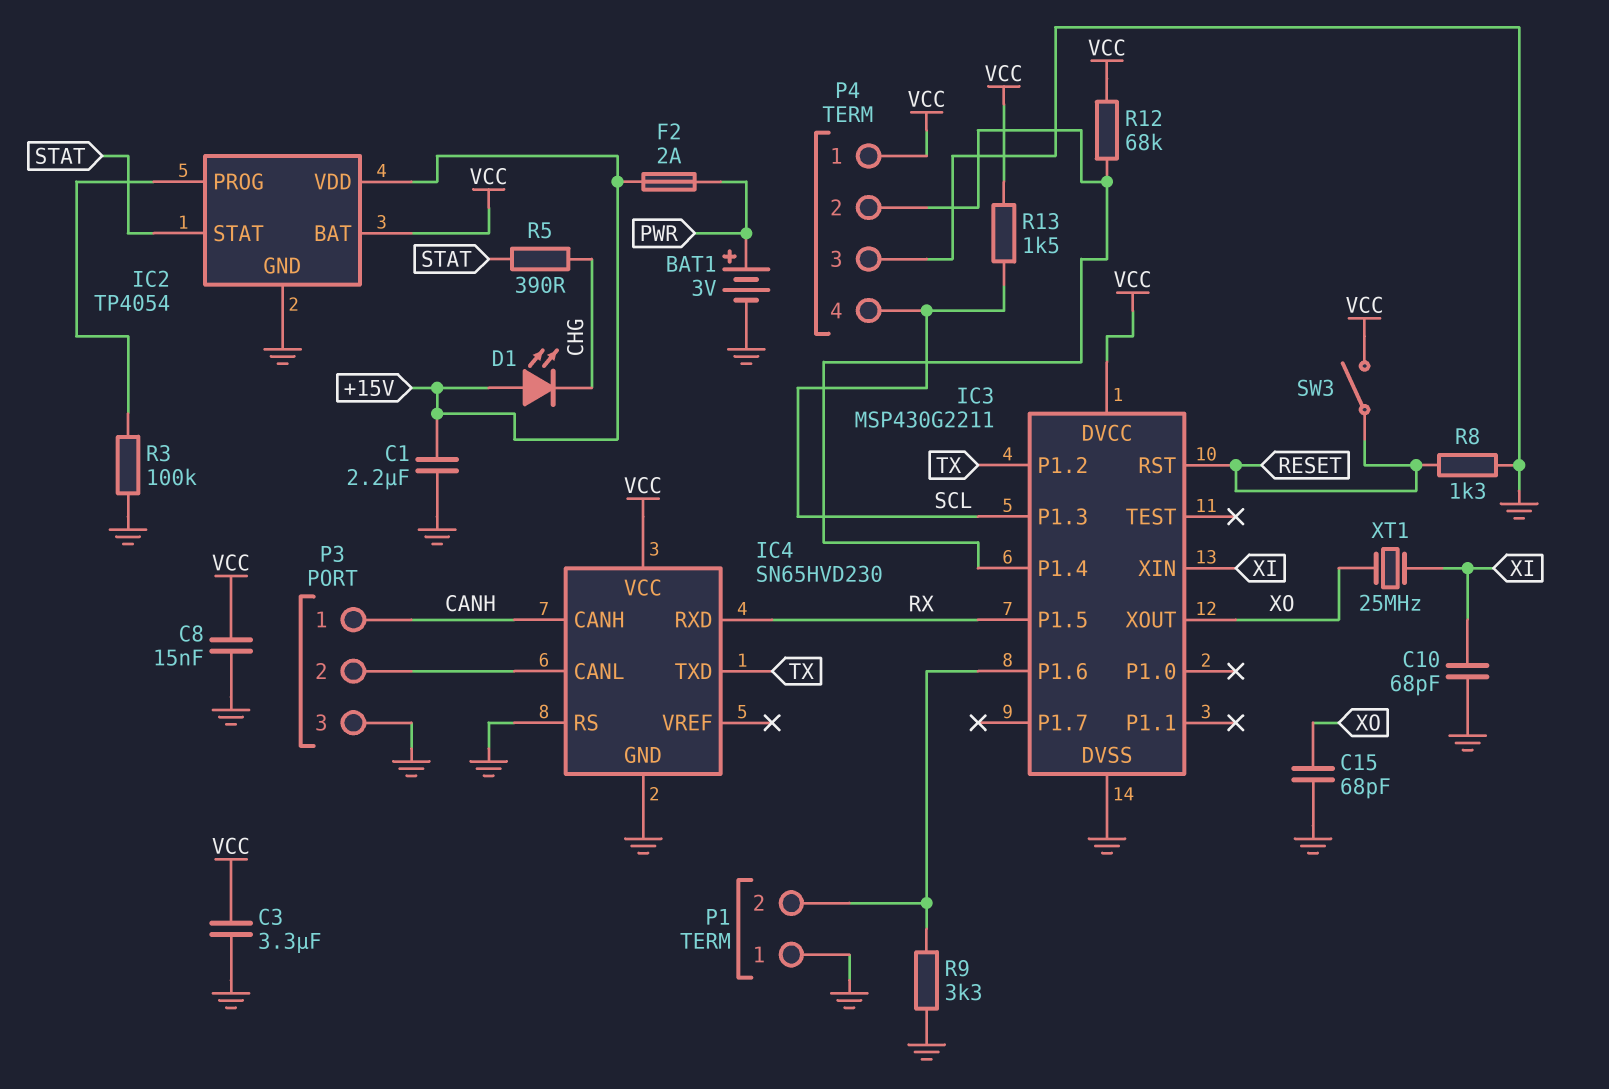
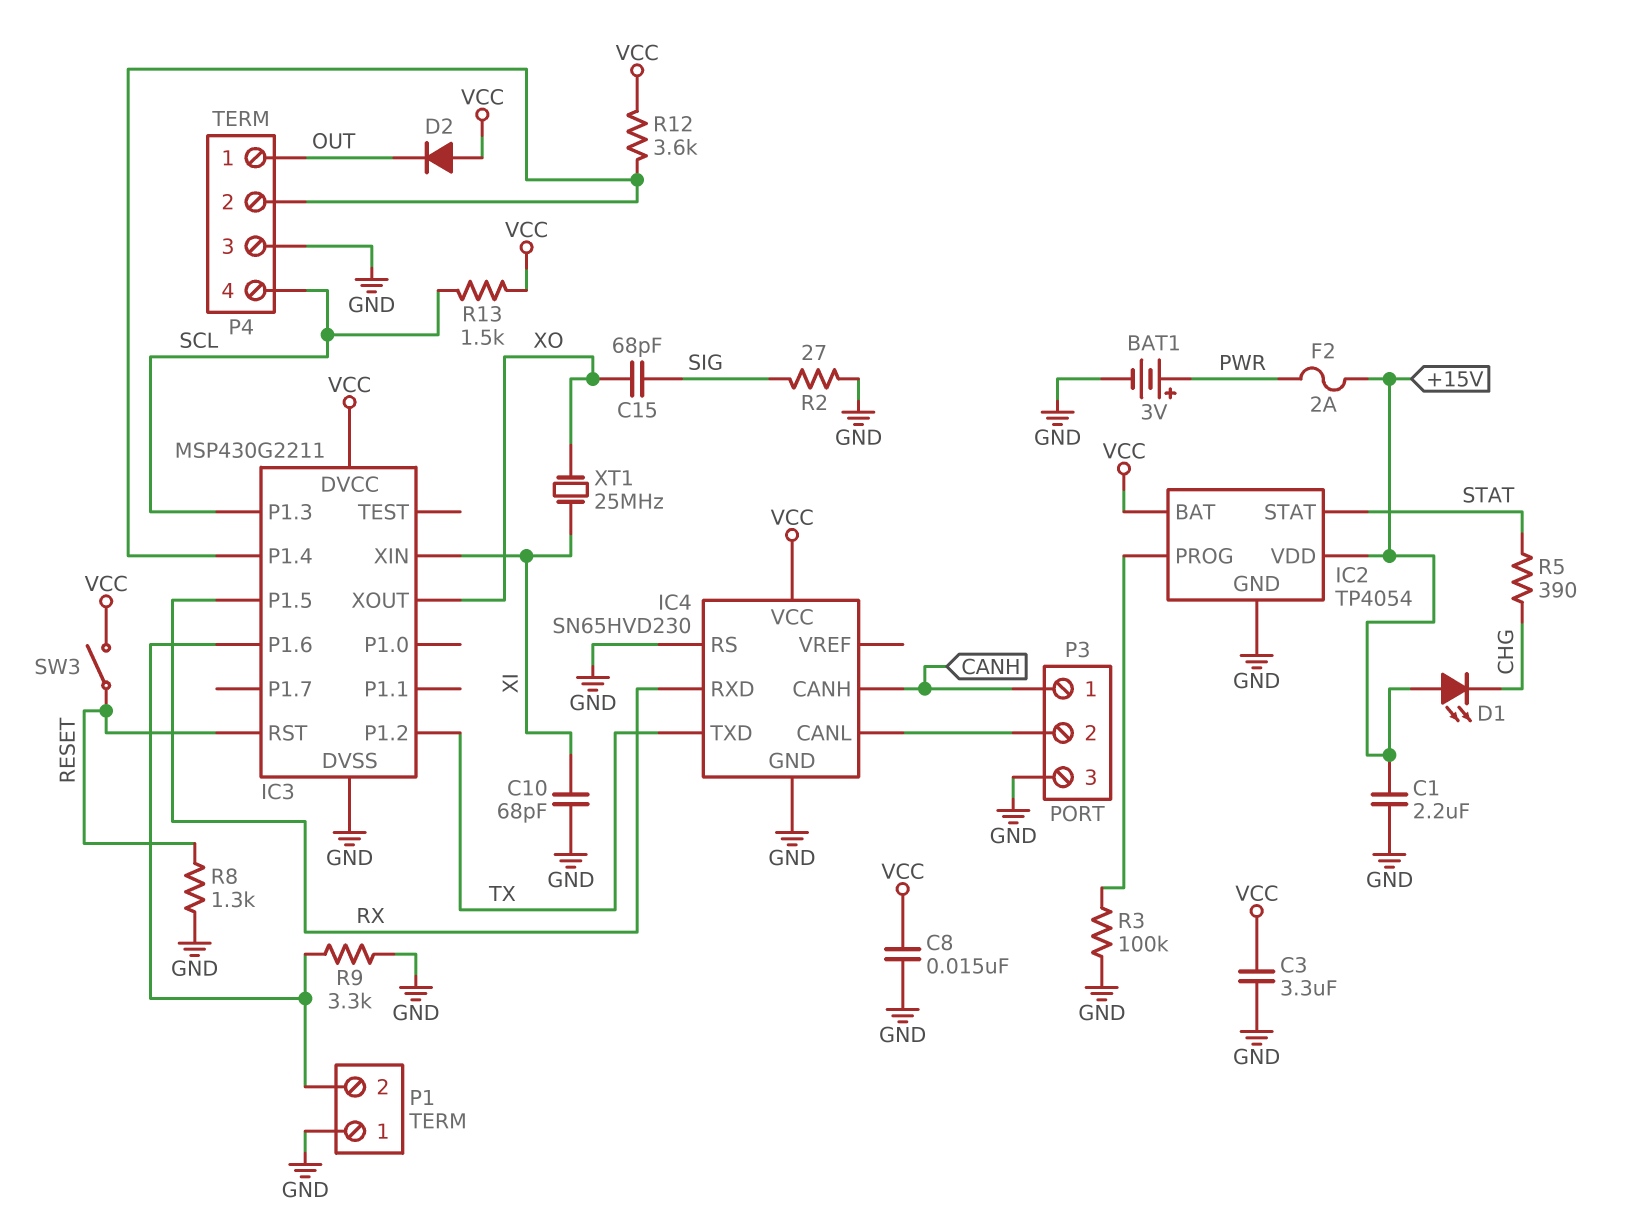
C15: 68pF (GND, XO) -> 68pF (SIG, XO)
D2: none -> diode (A VCC, K OUT)
P4 pin 1: VCC -> OUT
R2: none -> 27 (GND, SIG)
R12: 68k (IC3/P1.4, VCC) -> 3.6k (IC3/P1.4, VCC)

